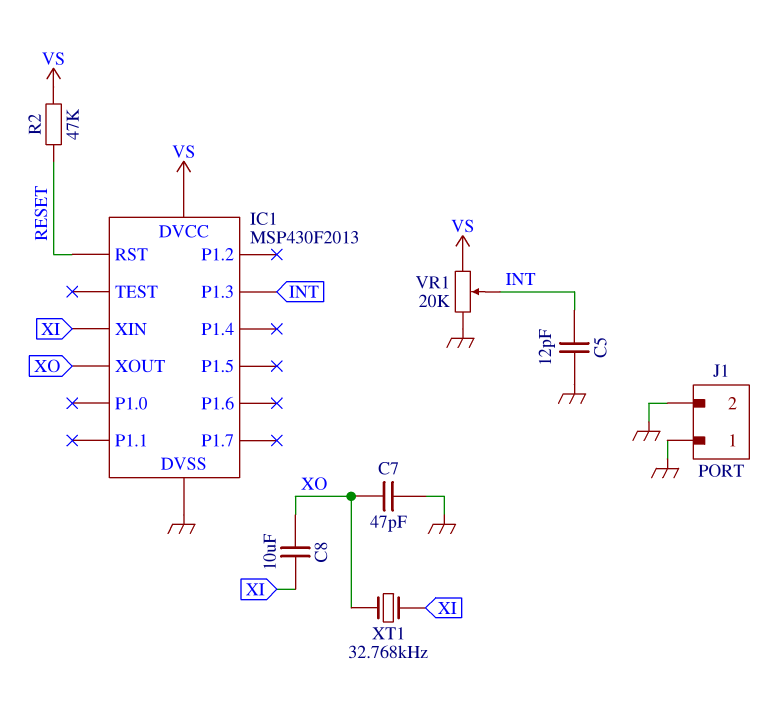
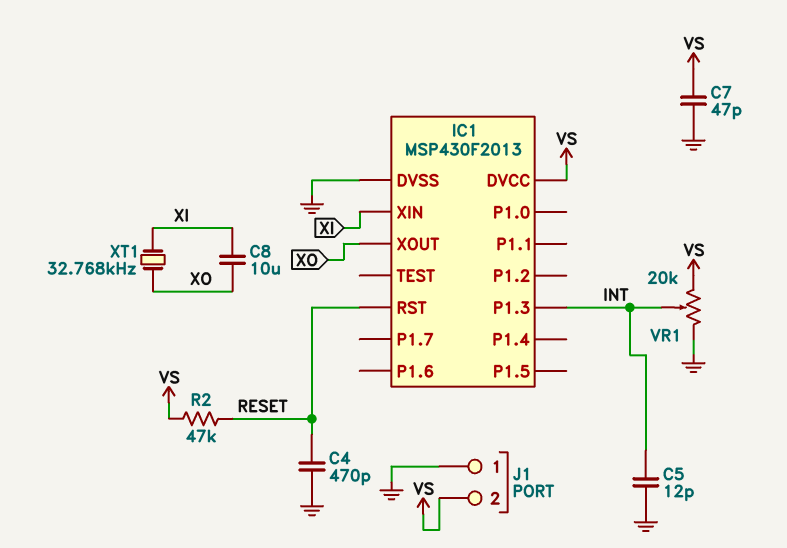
C4: none -> 470pF (GND, RESET)
C7: 47pF (GND, XO) -> 47pF (GND, VS)
J1 pin 2: GND -> VS

